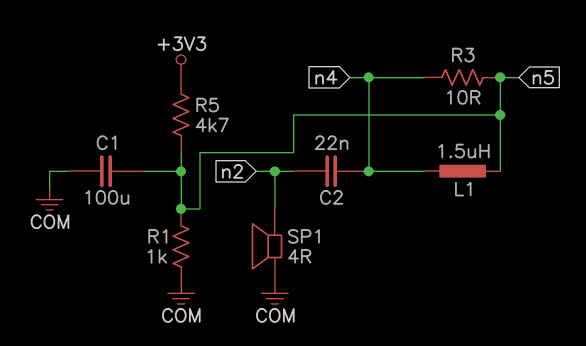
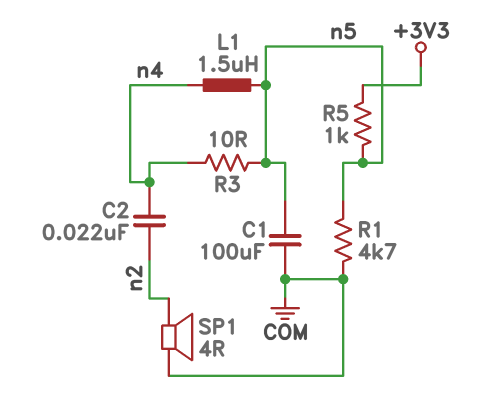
R1: 1k (COM, n5) -> 4.7k (COM, n5)
R5: 4.7k (+3V3, n5) -> 1k (+3V3, n5)

